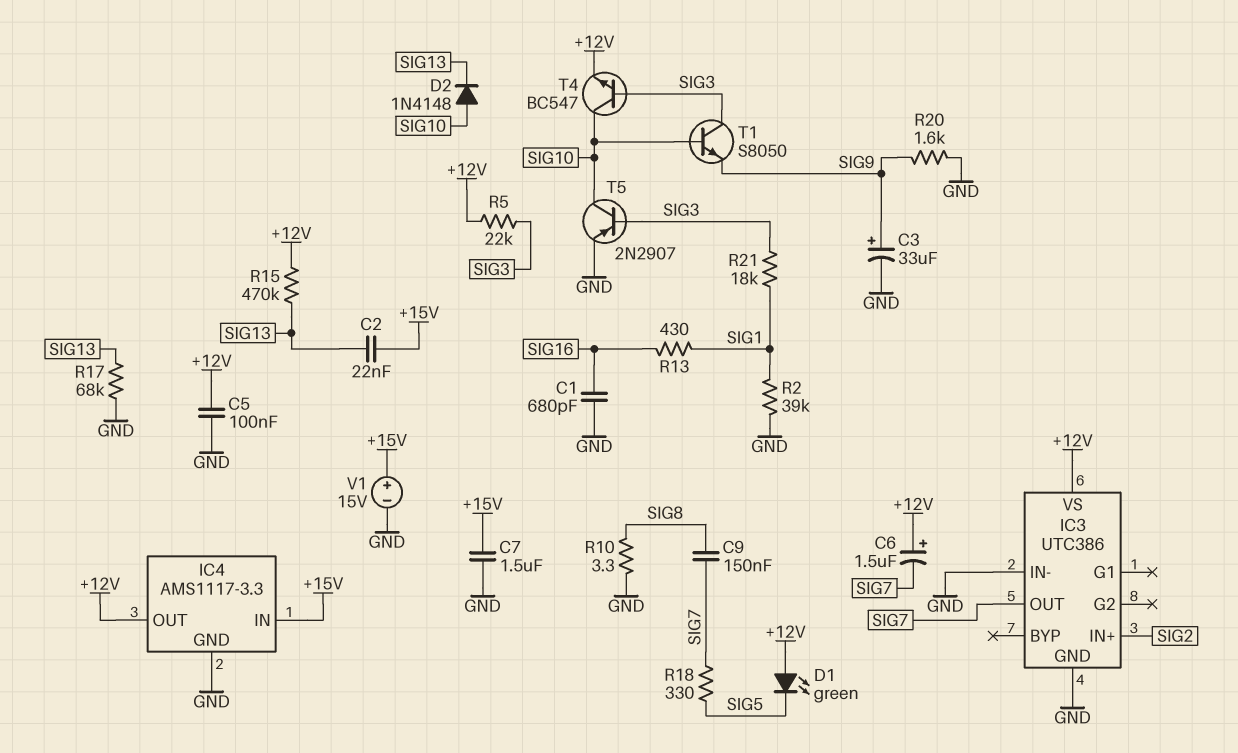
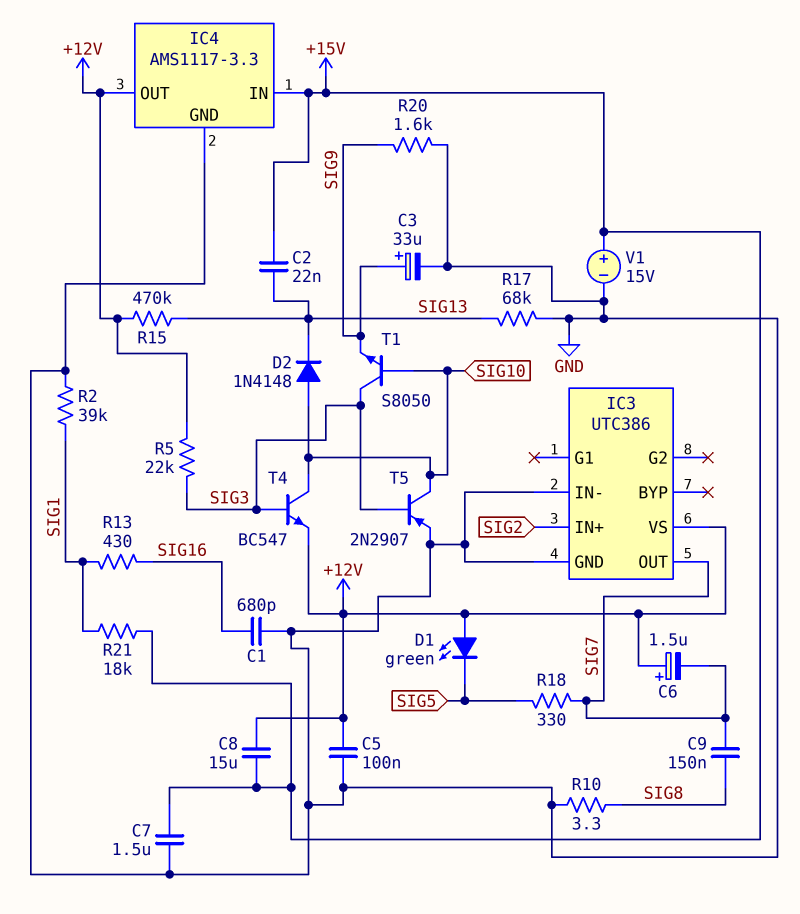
C8: none -> 15uF (+12V, +15V)
R21: 18k (SIG1, SIG3) -> 18k (+15V, SIG1)

